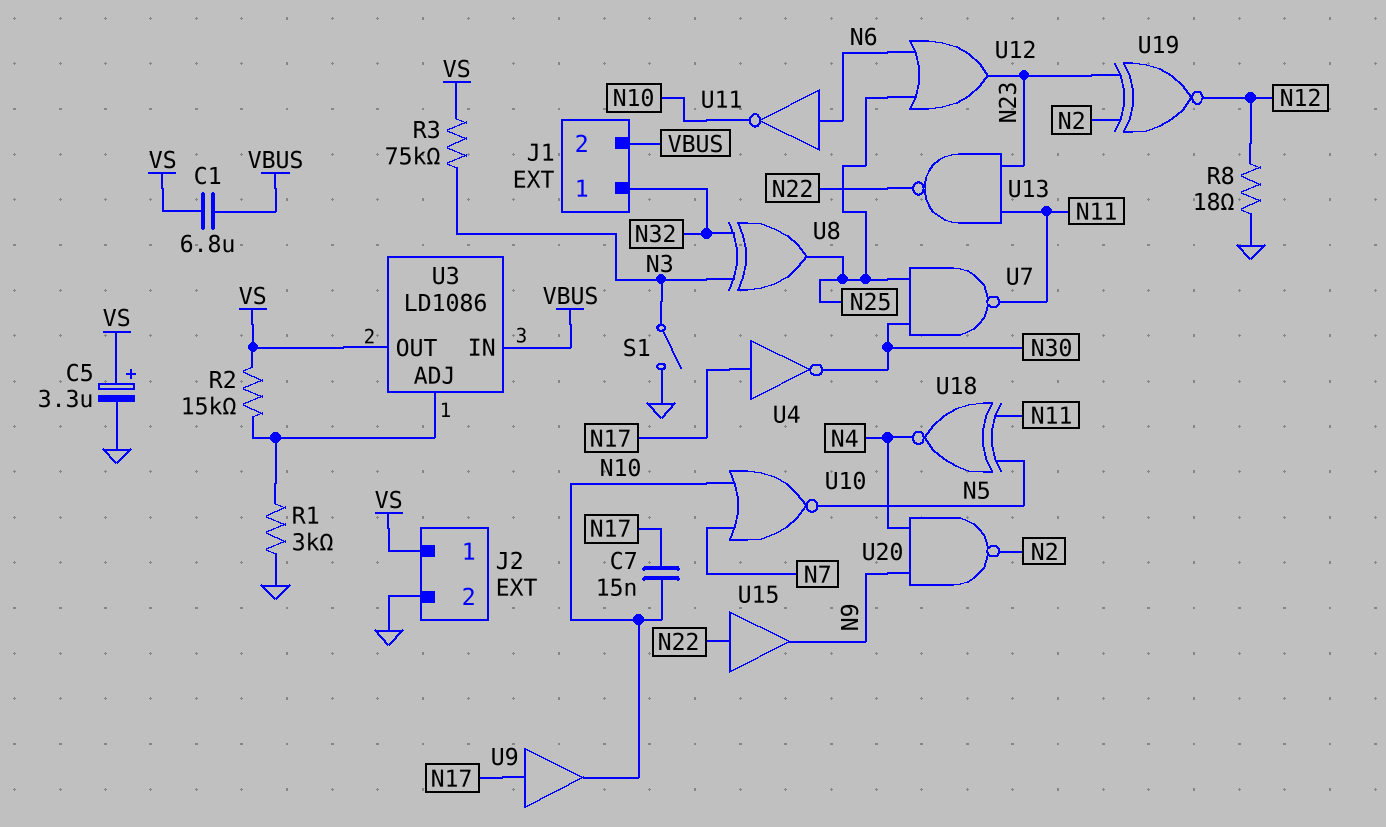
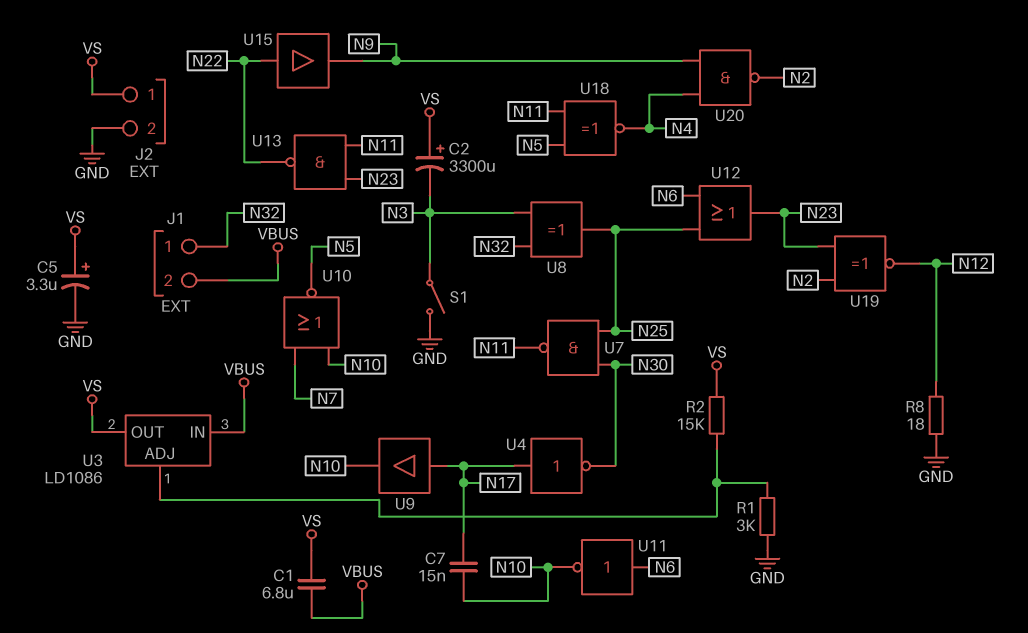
C2: none -> 3300uF (plus VS, minus N3)
R3: 75k (N3, VS) -> none

